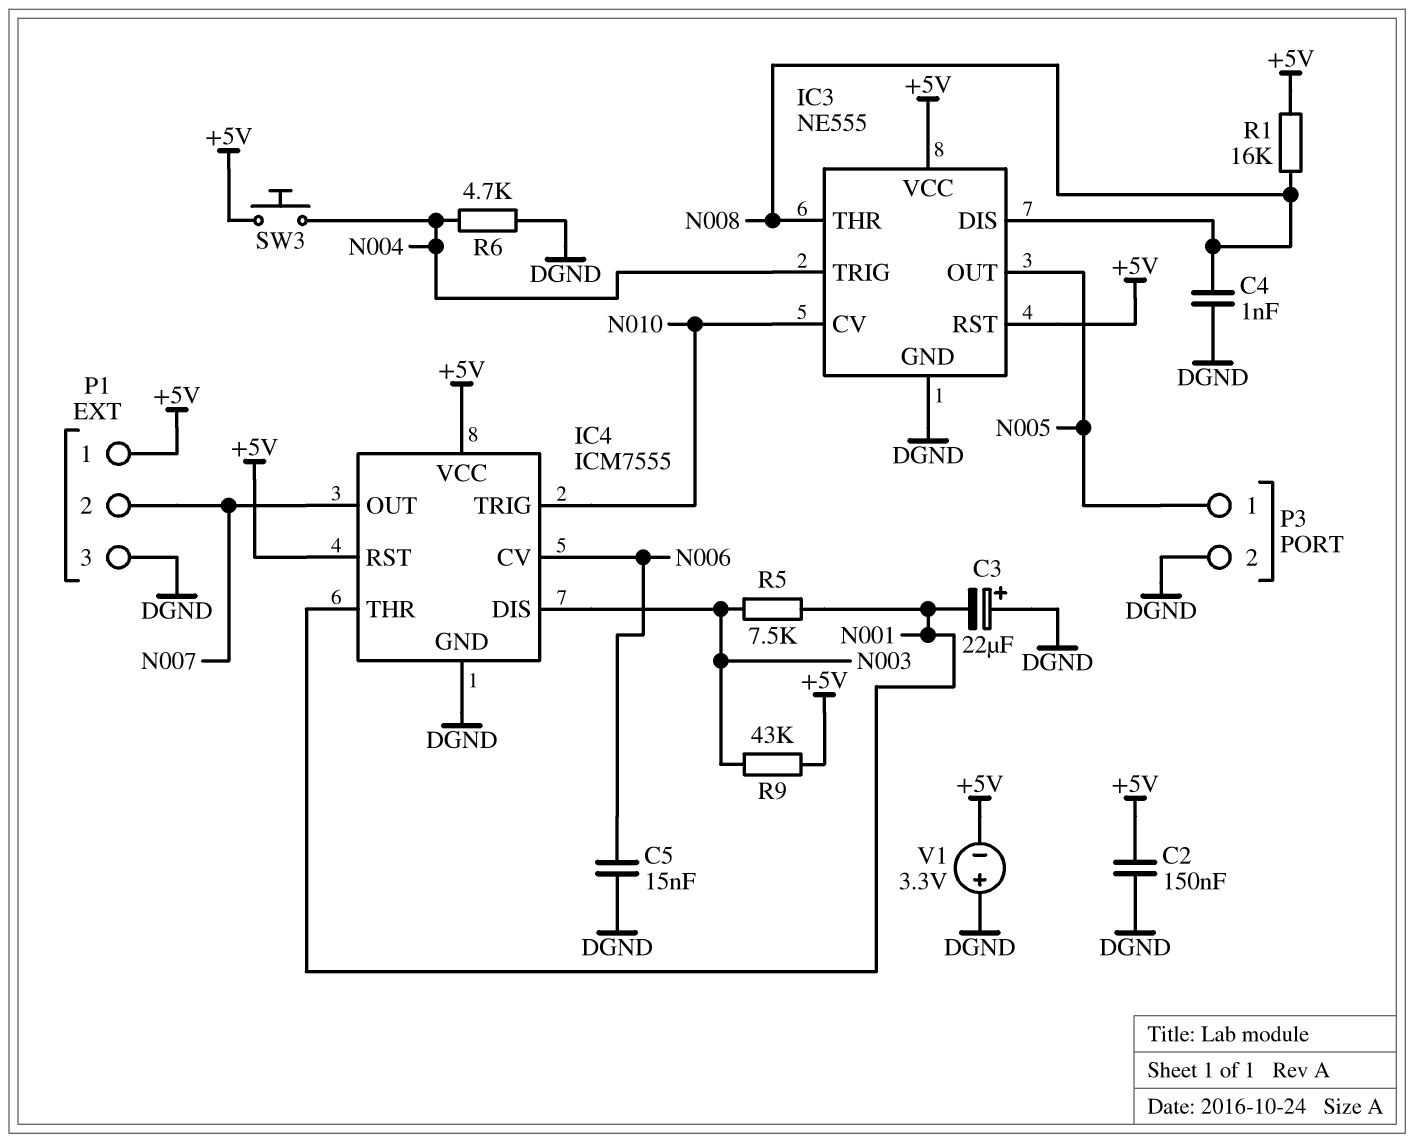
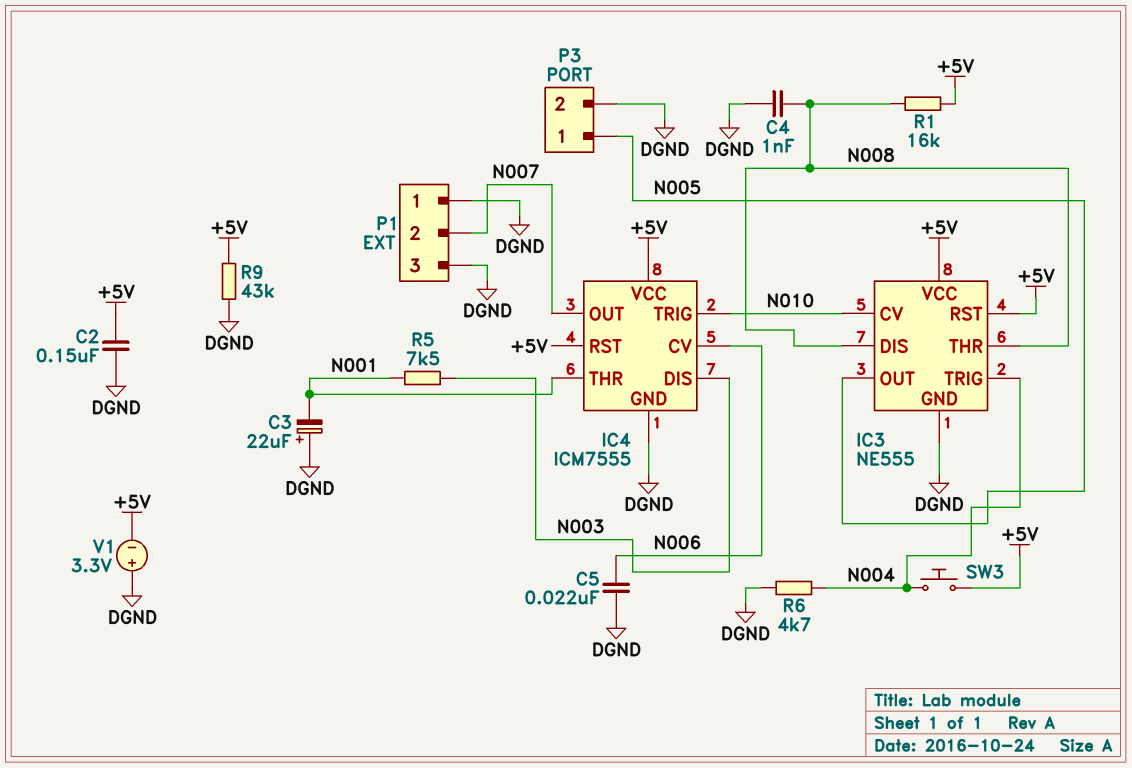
C5: 15nF (DGND, N006) -> 22nF (DGND, N006)
P1 pin 1: +5V -> DGND
R9: 43k (+5V, N003) -> 43k (+5V, DGND)

